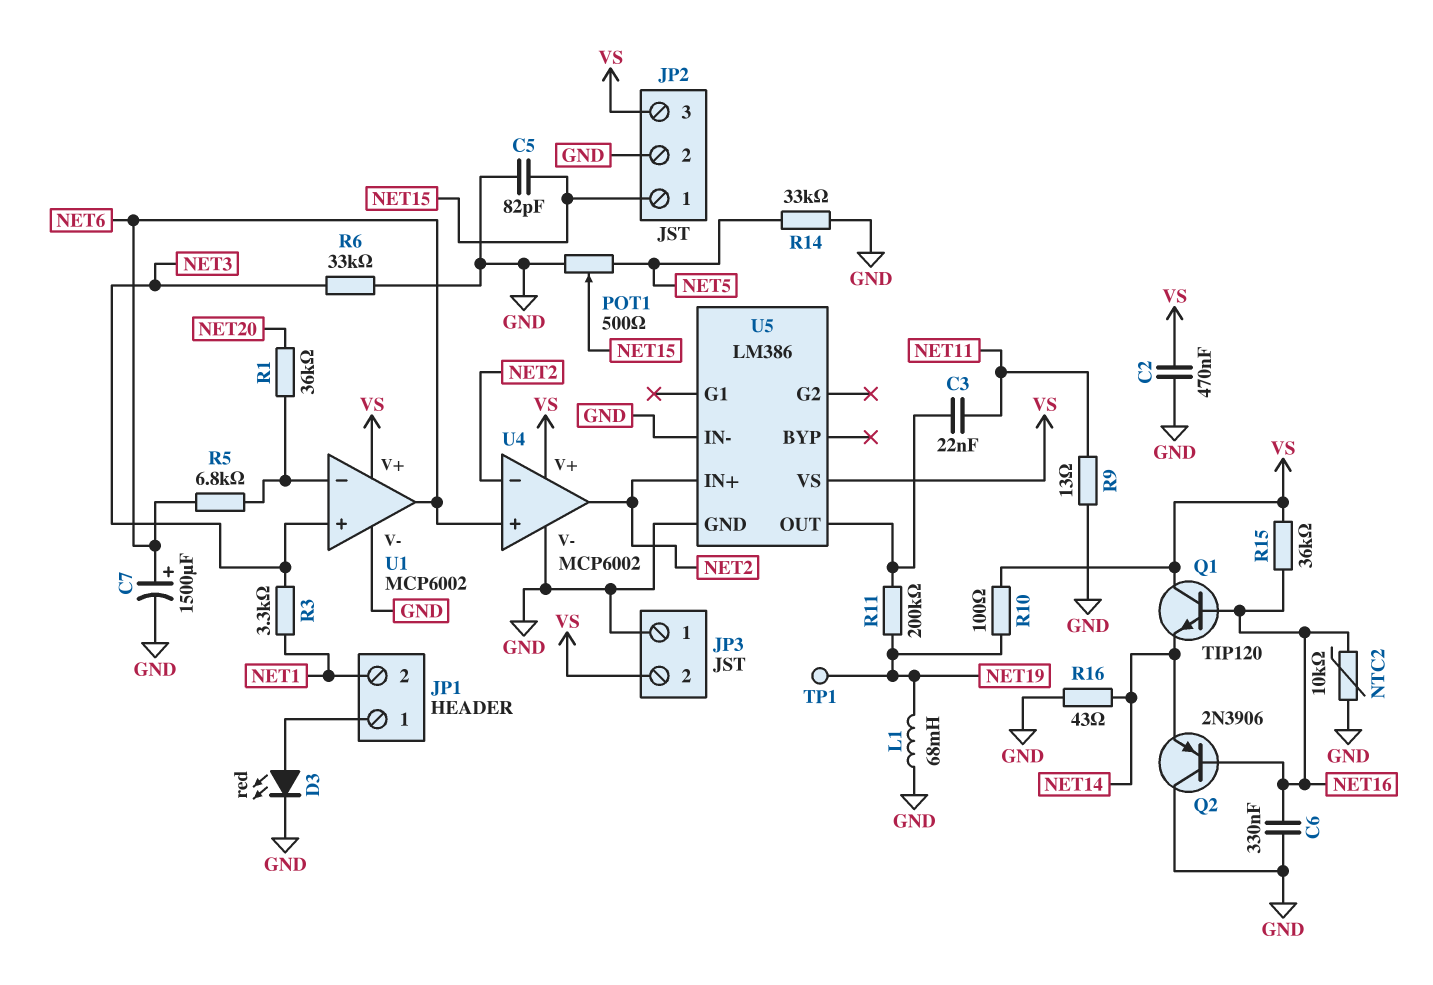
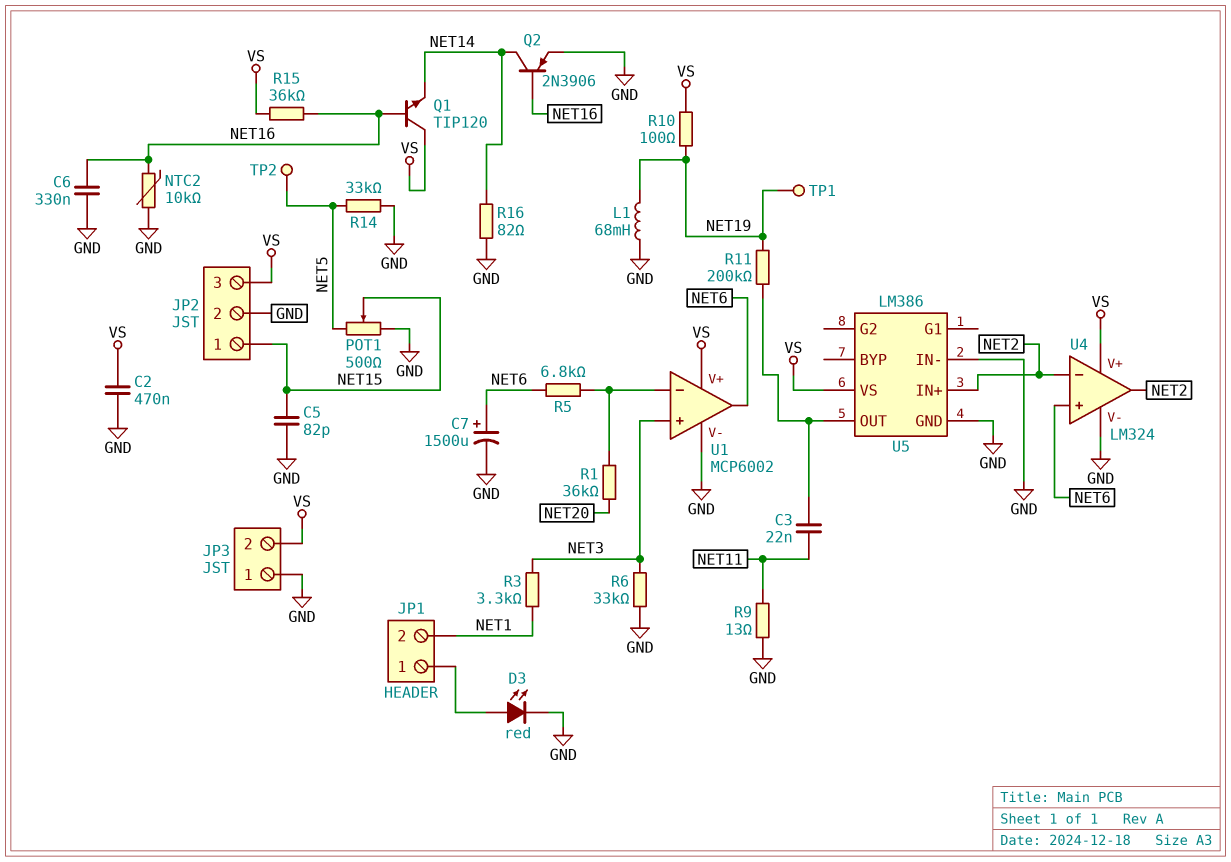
Q2: PNP 2N3906 (B NET16, C GND, E NET14) -> PNP 2N3906 (B NET16, C NET14, E GND)
R16: 43 (GND, NET14) -> 82 (GND, NET14)
TP2: none -> test point (NET5)
U4: MCP6002 -> LM324

